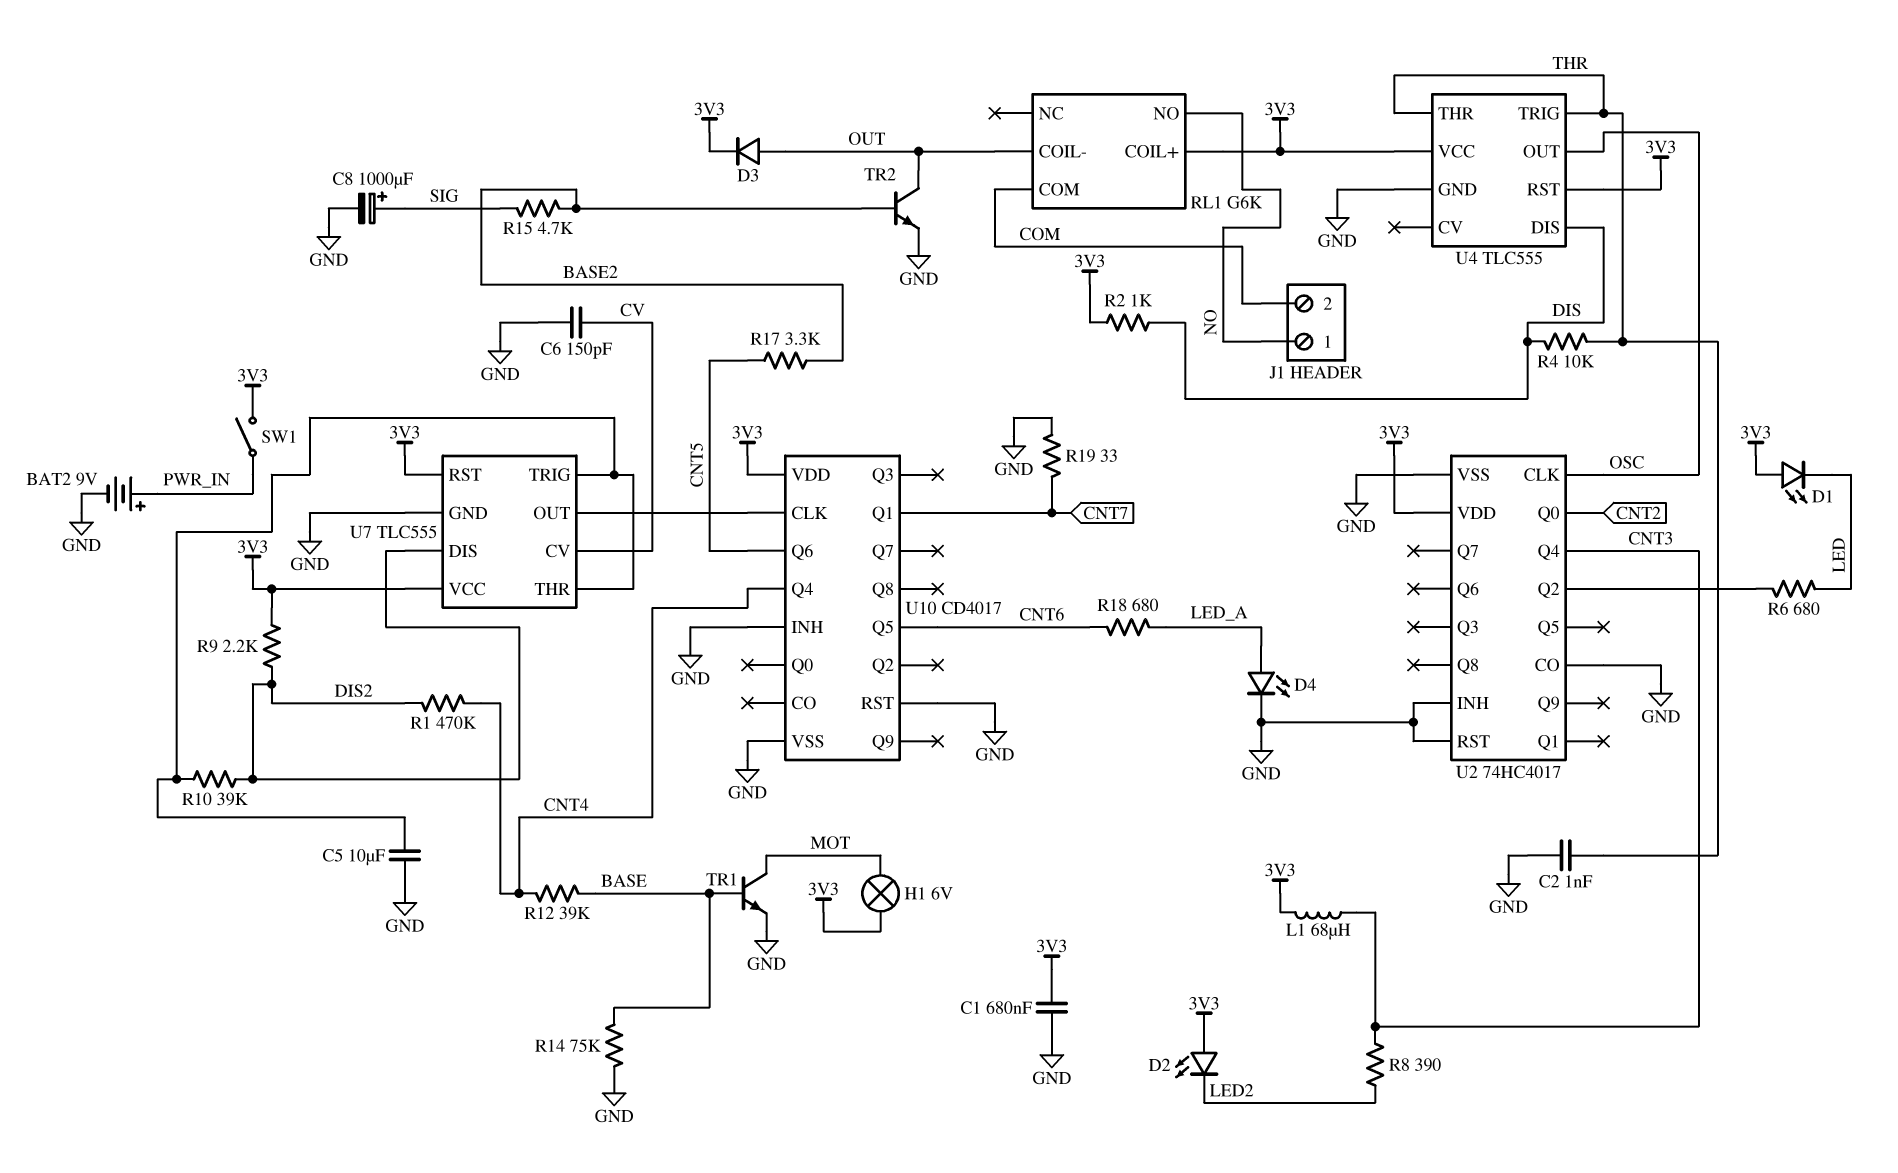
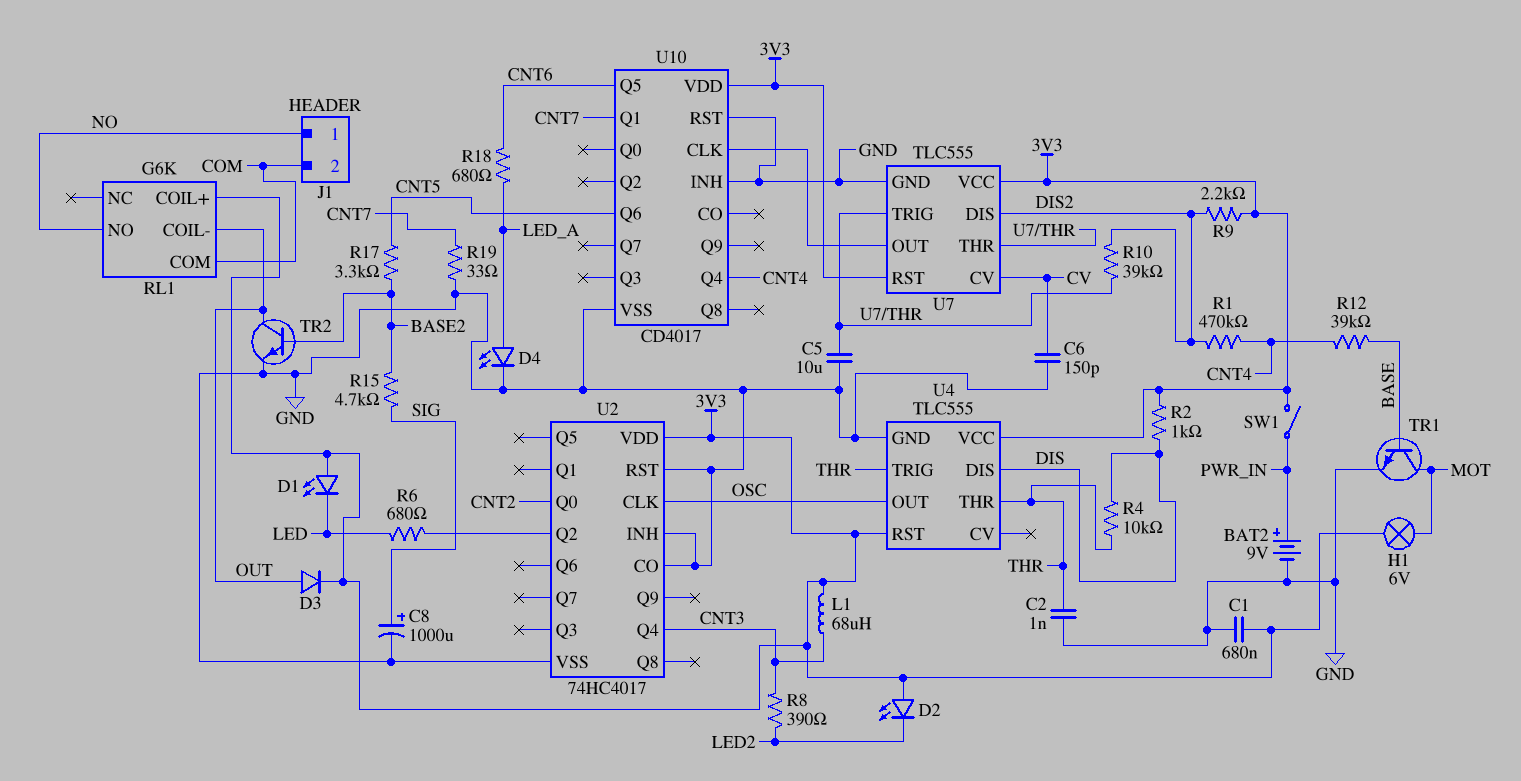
R14: 75k (BASE, GND) -> none

